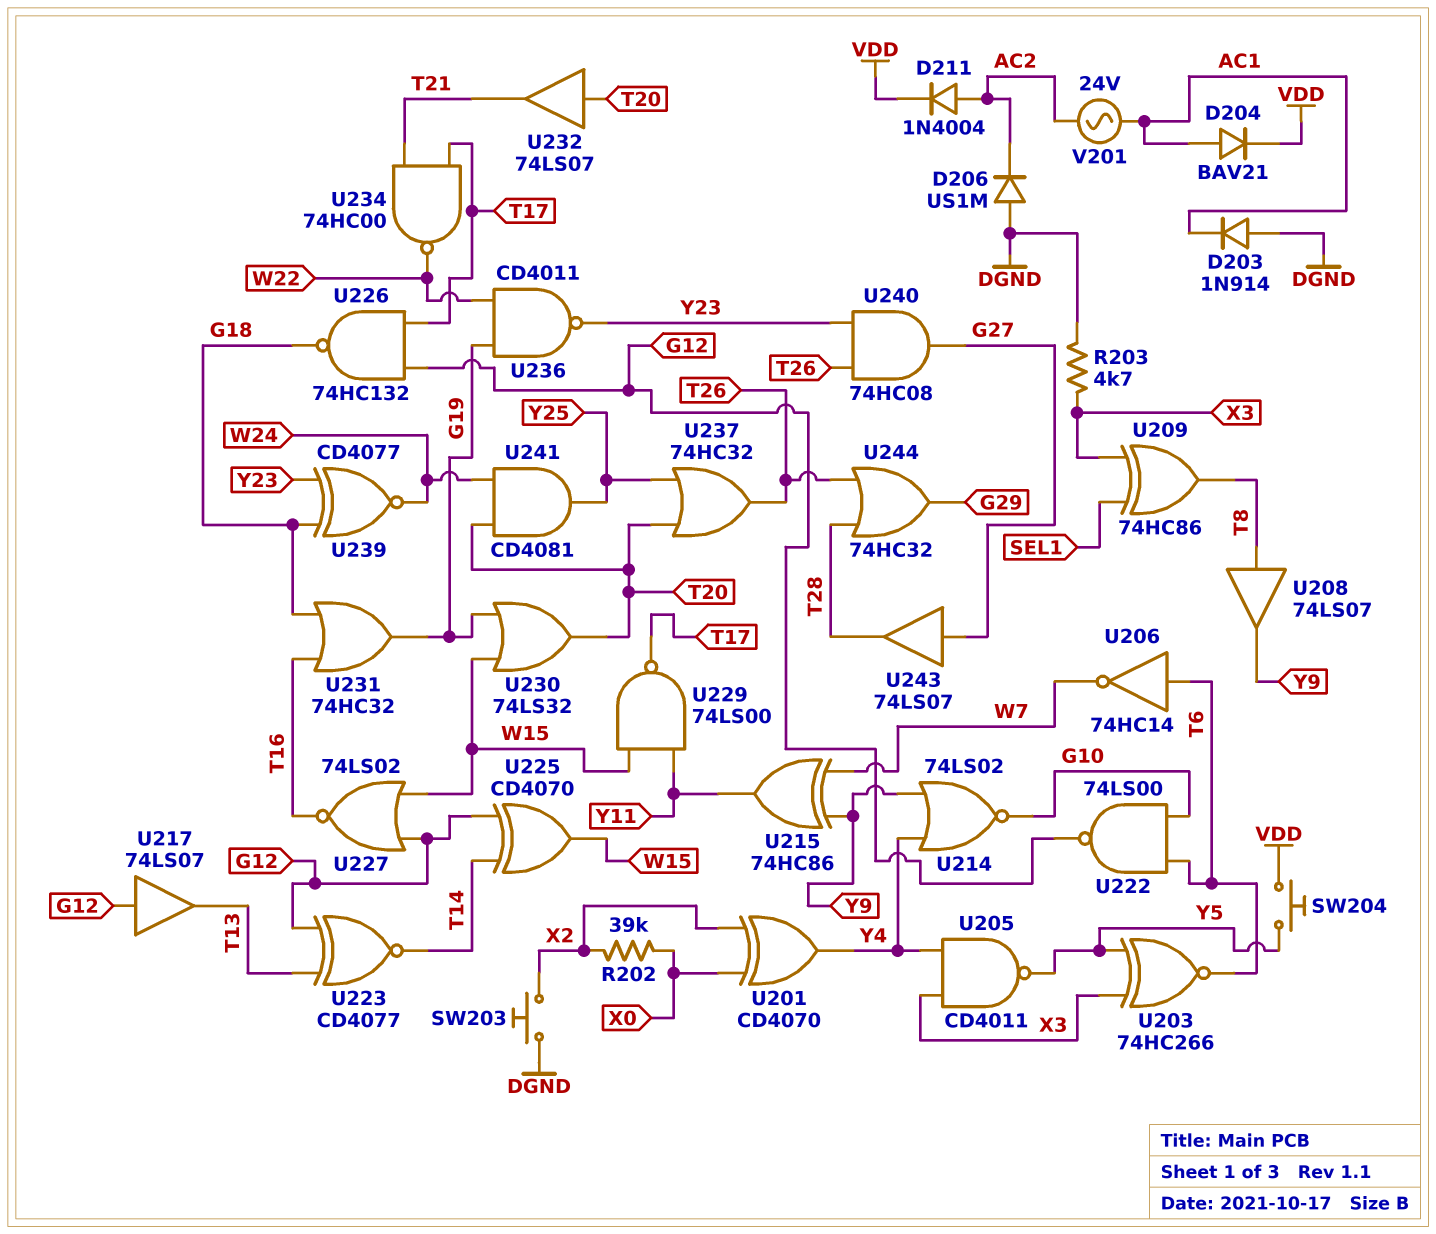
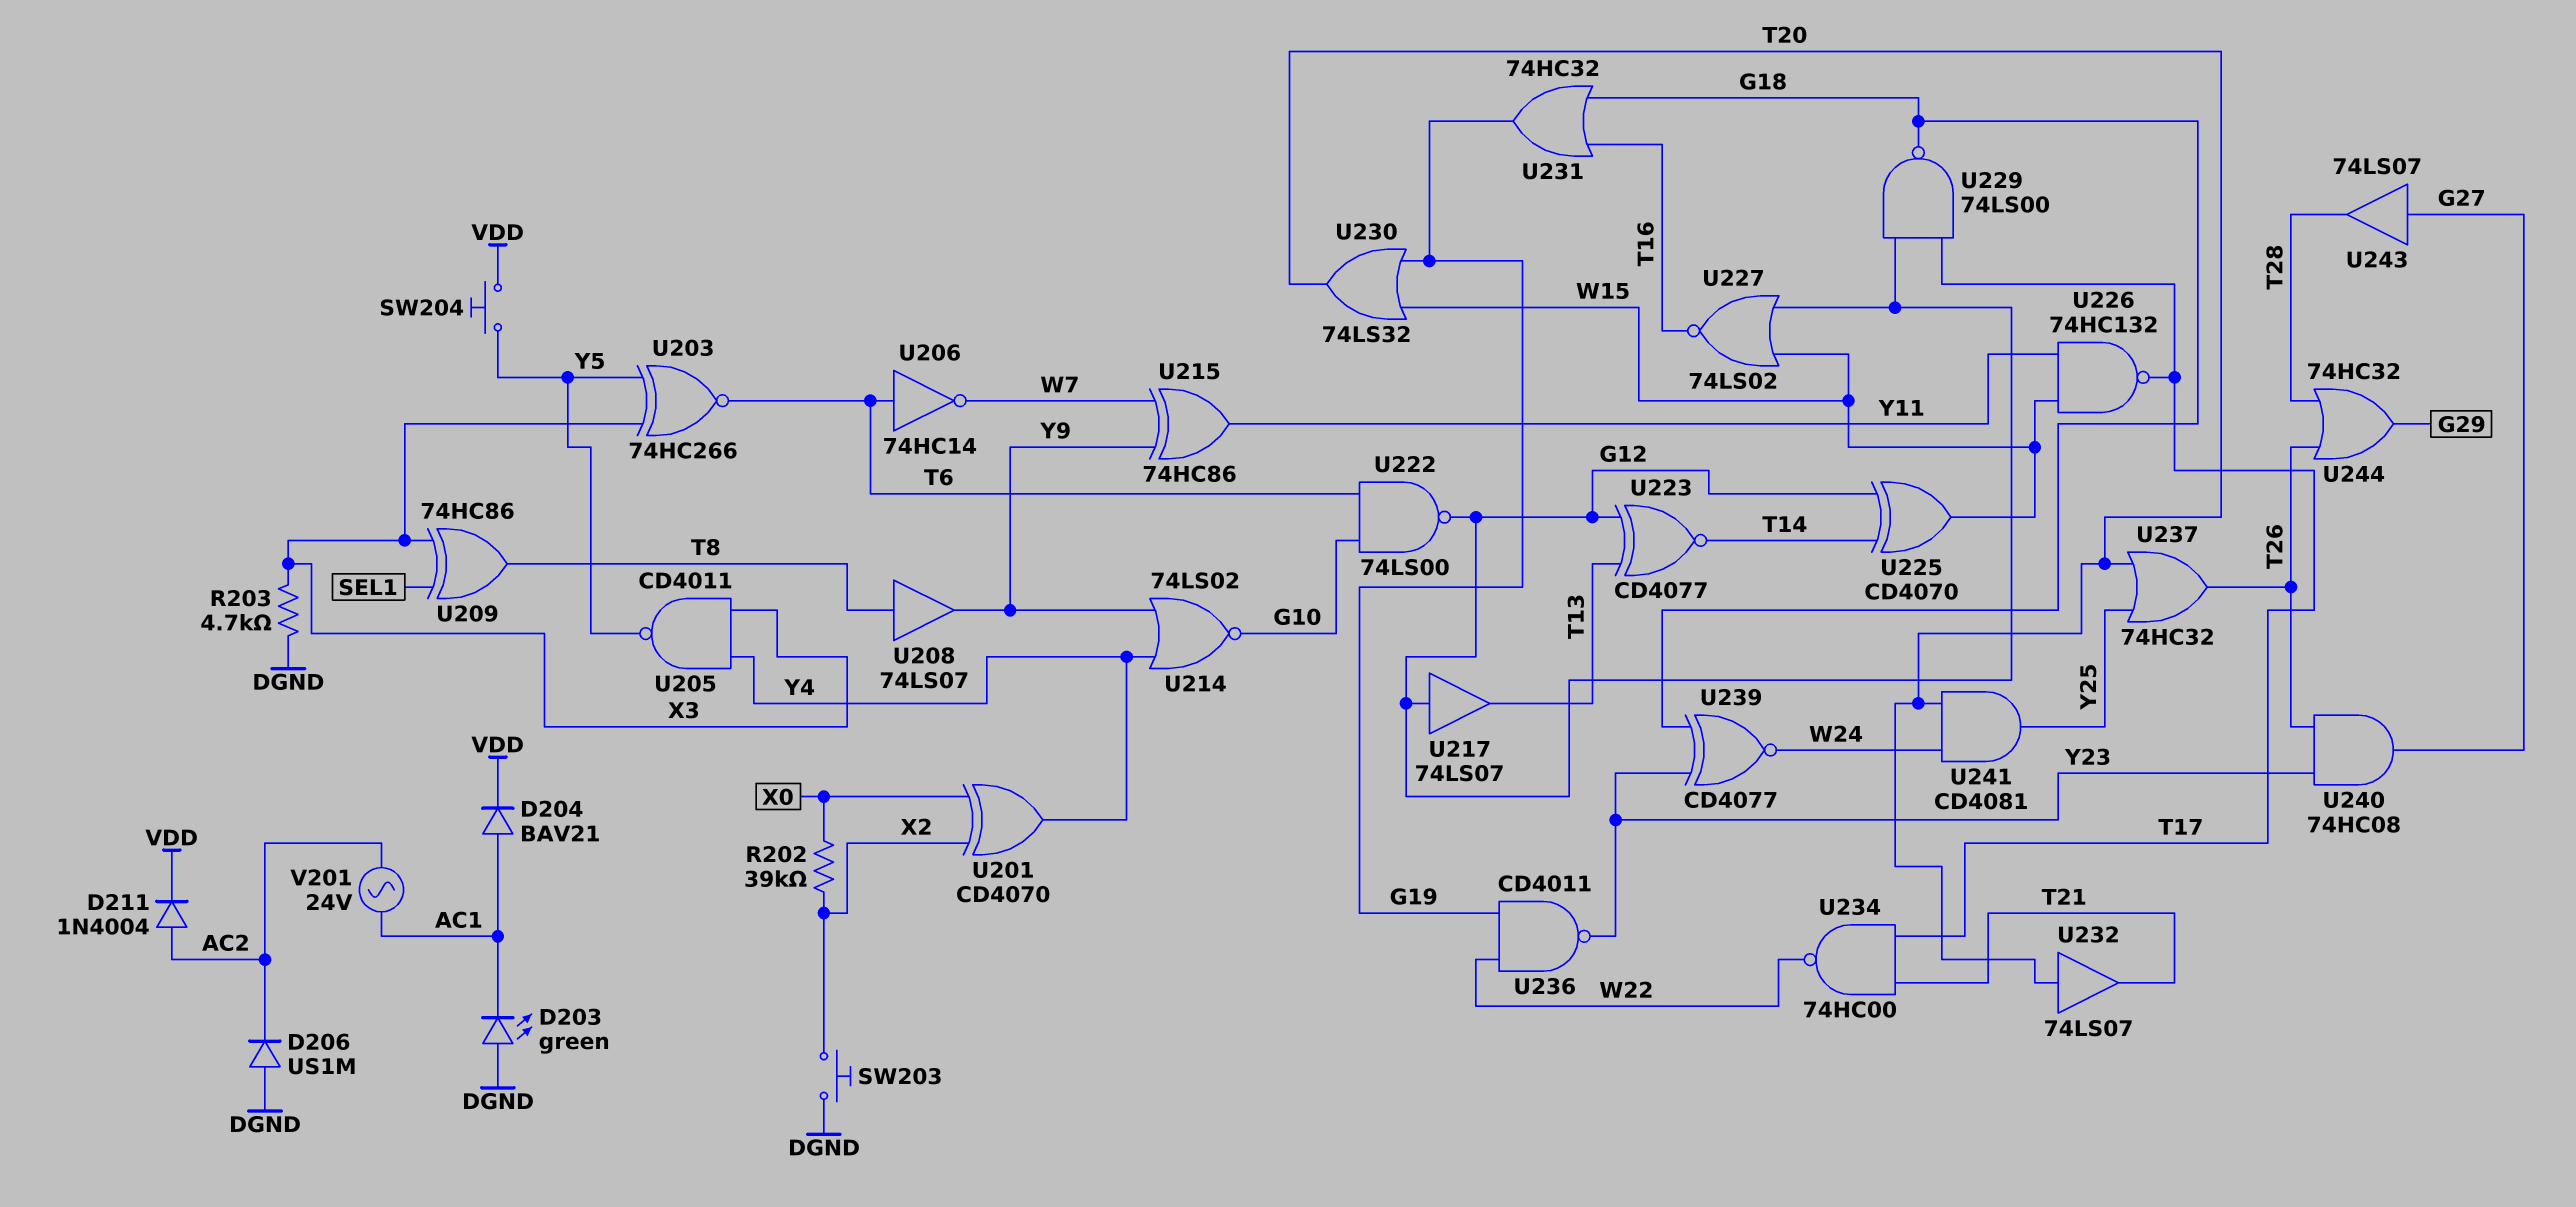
D203: diode 1N914 (A DGND, K AC1) -> LED green (A DGND, K AC1)
U226: NAND 74HC132 (in G12, in T17, out G18) -> NAND 74HC132 (in W15, in Y11, out T17)
U229: NAND 74LS00 (in W15, in Y11, out T17) -> NAND 74LS00 (in G12, in T17, out G18)

